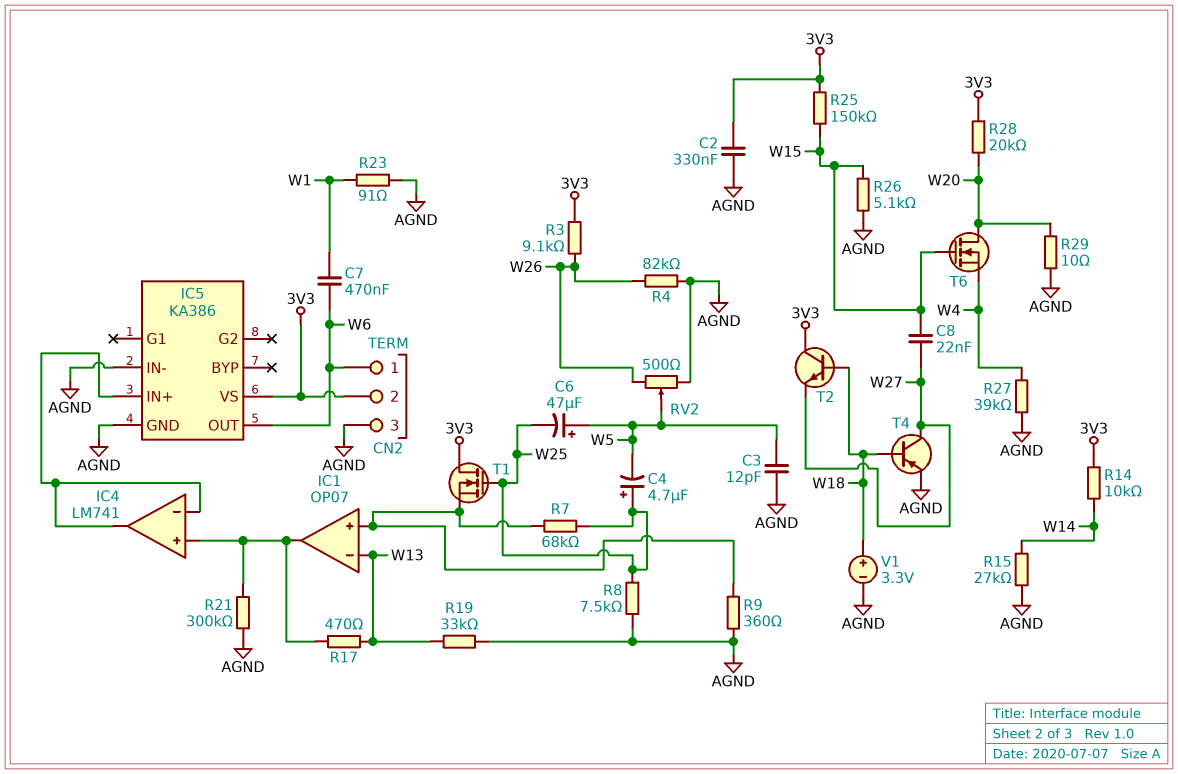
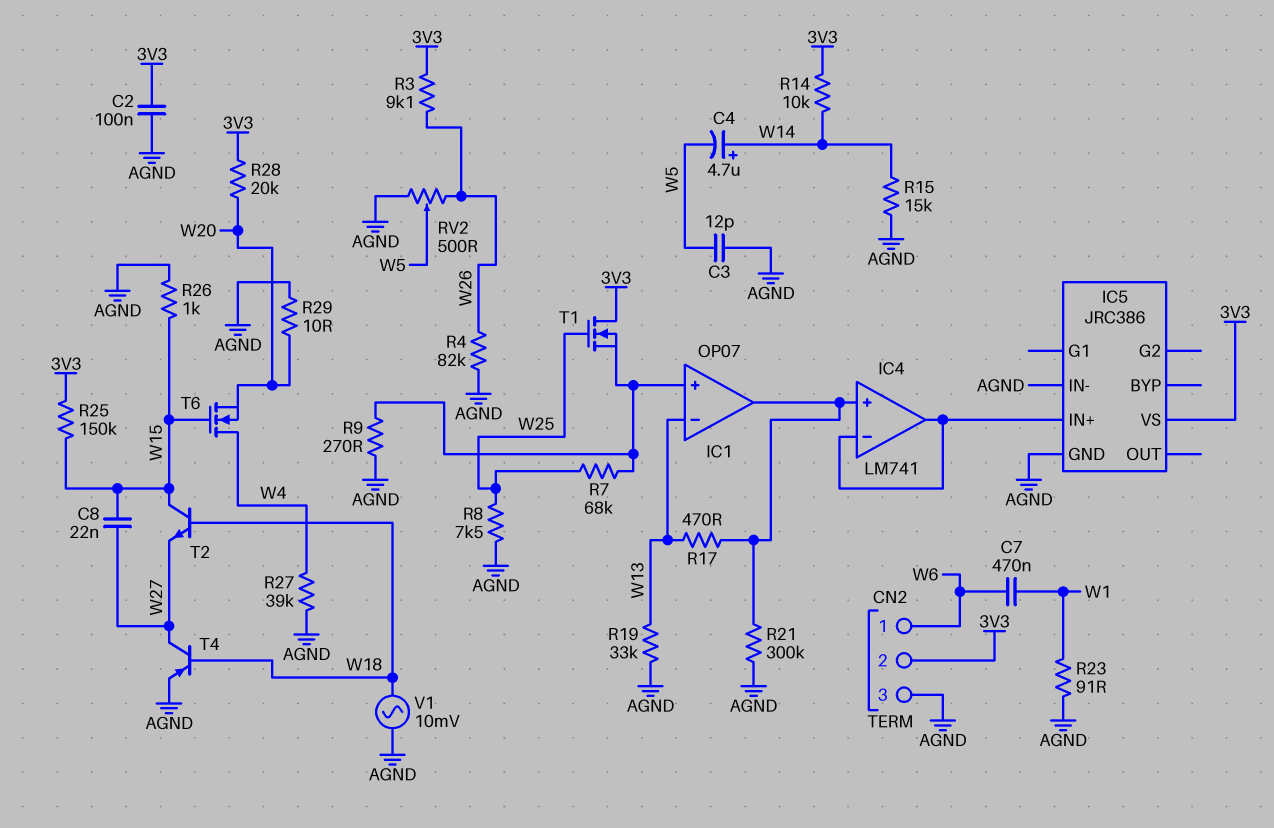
C2: 330nF (3V3, AGND) -> 100nF (3V3, AGND)
C4: 4.7uF (plus W25, minus W5) -> 4.7uF (plus W14, minus W5)
C6: 47uF (plus W5, minus W25) -> none
IC5: KA386 -> JRC386
IC5 pin OUT: W6 -> none
R9: 360 (AGND, IC1/in+) -> 270 (AGND, IC1/in+)
R15: 27k (AGND, W14) -> 15k (AGND, W14)
R26: 5.1k (AGND, W15) -> 1k (AGND, W15)
T2: NPN (B W18, C 3V3, E W27) -> NPN (B W18, C W15, E W27)
T6: NMOS (G W15, D W20, S W4) -> NMOS (G W15, D W4, S W20)
V1: 3.3V (plus W18, minus AGND) -> AC 10mV (AGND, W18)

